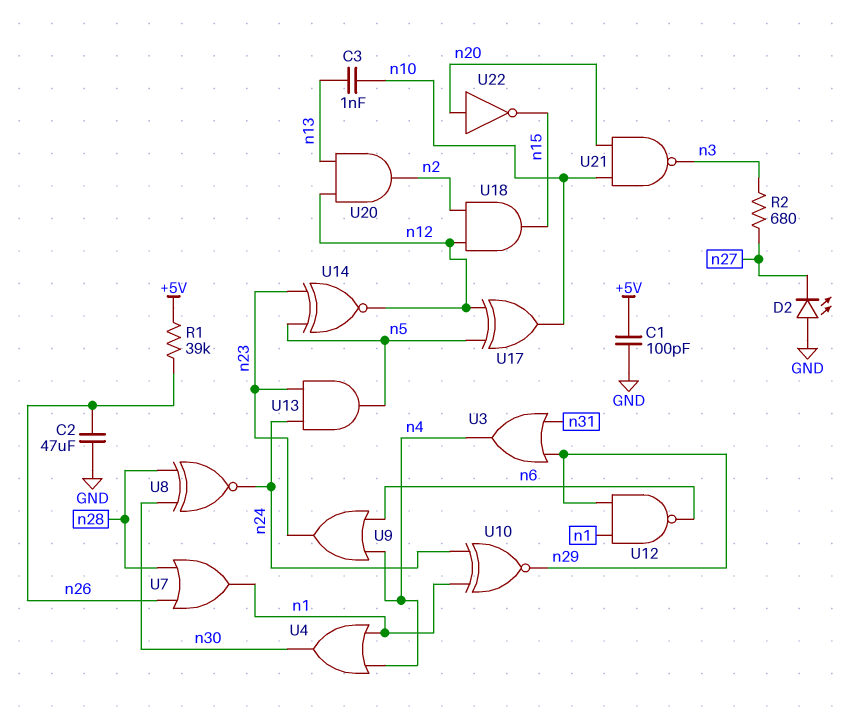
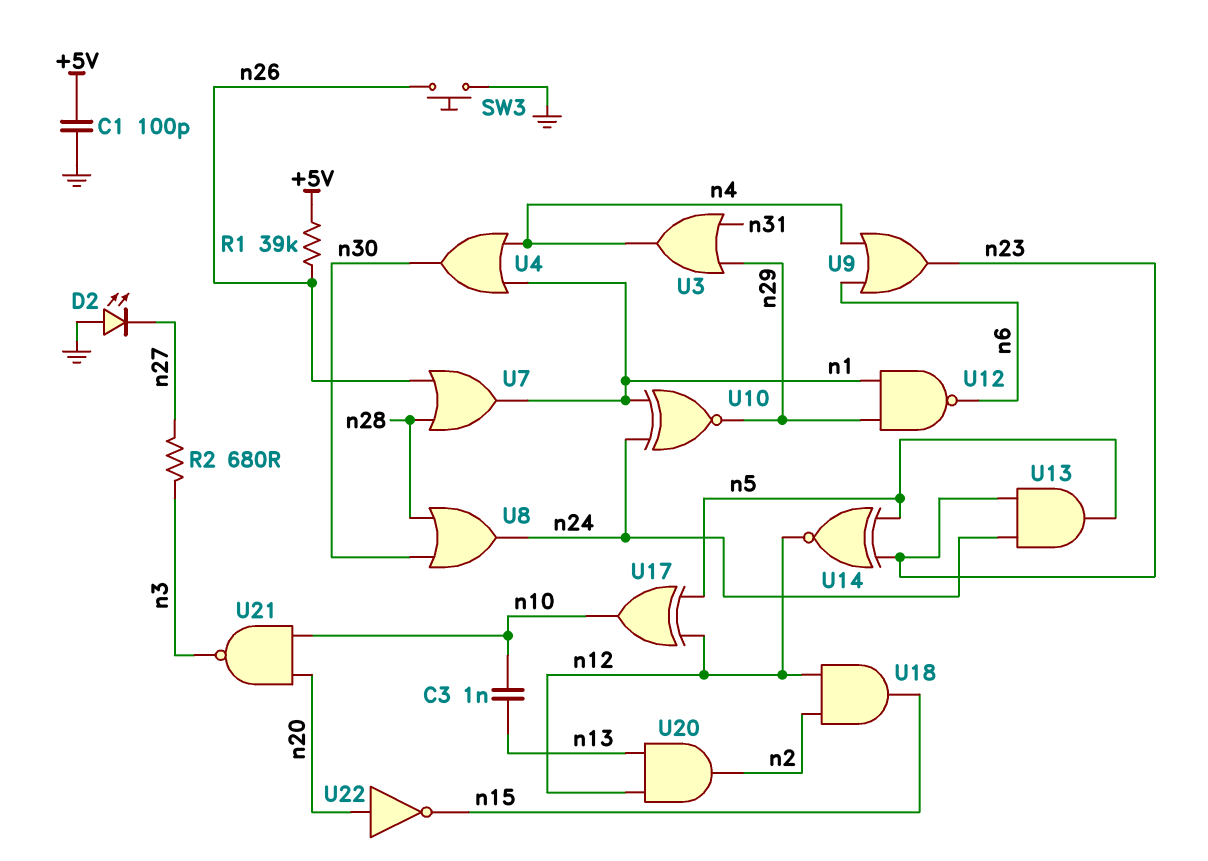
C2: 47uF (GND, n26) -> none
SW3: none -> button (GND, n26)
U8: XNOR (in n28, in n30, out n24) -> OR (in n28, in n30, out n24)

